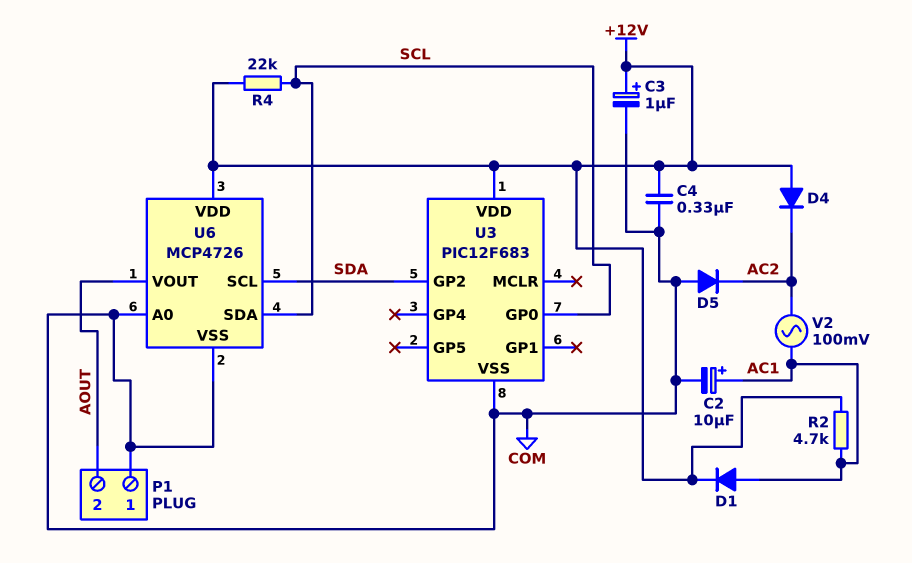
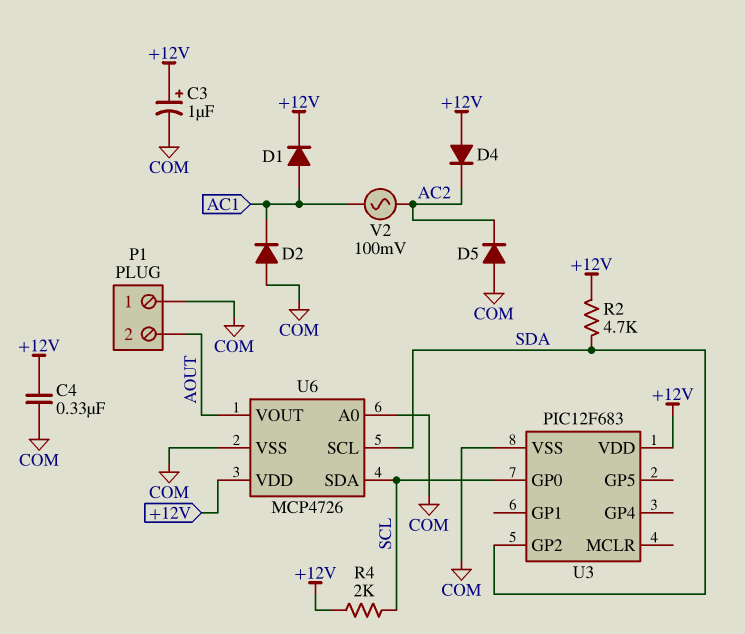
C2: 10uF (plus AC1, minus COM) -> none
D2: none -> diode (A COM, K AC1)
R2: 4.7k (+12V, AC1) -> 4.7k (+12V, SDA)
R4: 22k (+12V, SCL) -> 2k (+12V, SCL)

